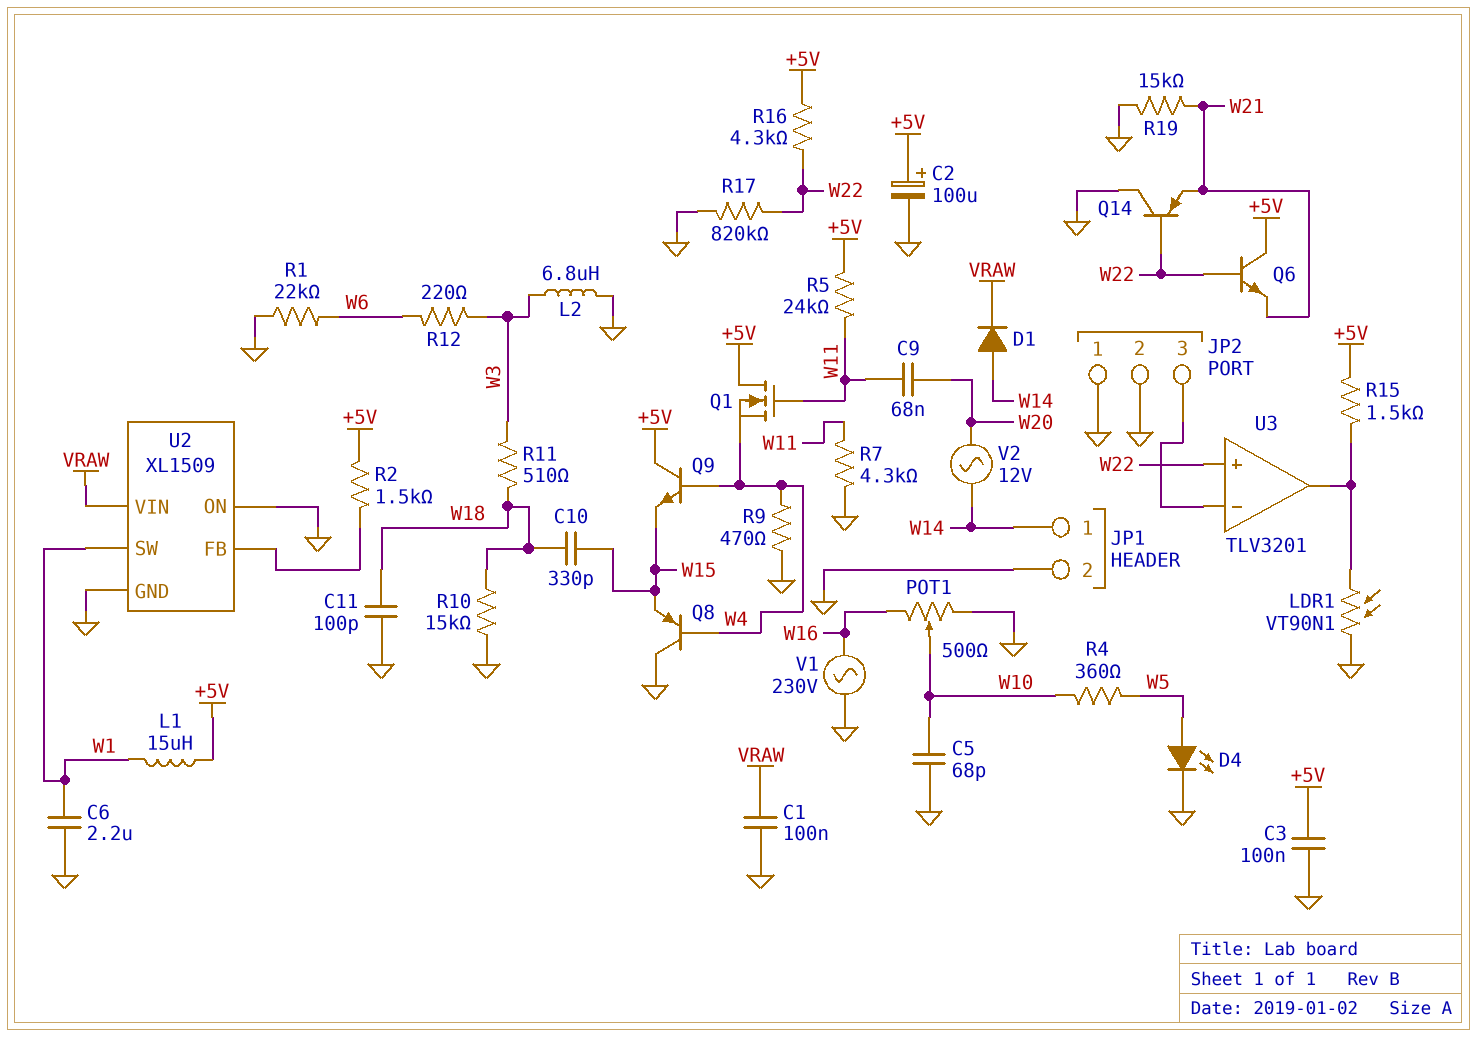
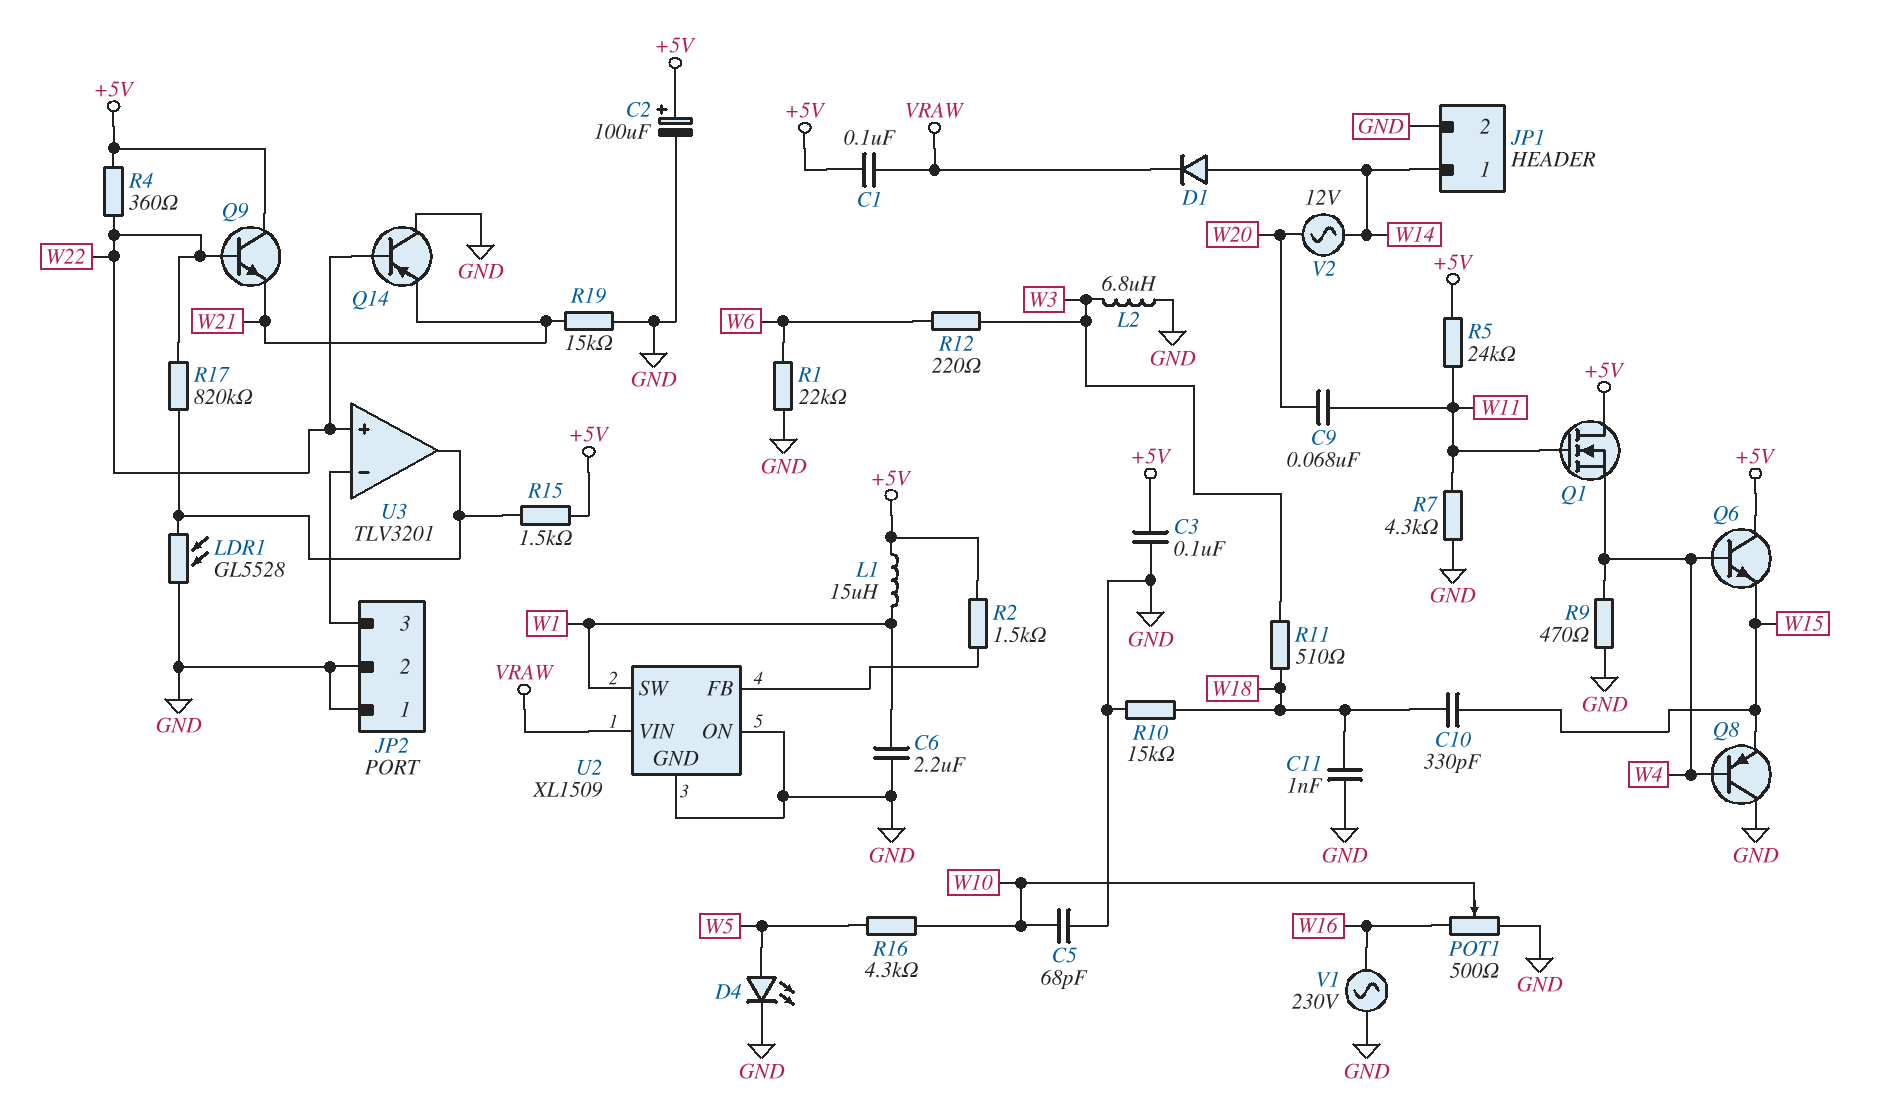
C1: 100nF (GND, VRAW) -> 100nF (+5V, VRAW)
C11: 100pF (GND, W18) -> 1nF (GND, W18)
LDR1: VT90N1 (GND, U3/out) -> GL5528 (GND, U3/out)
Q6: NPN (B W22, C +5V, E W21) -> NPN (B W4, C +5V, E W15)
Q9: NPN (B W4, C +5V, E W15) -> NPN (B W22, C +5V, E W21)
R4: 360 (W5, W10) -> 360 (+5V, W22)
R16: 4.3k (+5V, W22) -> 4.3k (W5, W10)
R17: 820k (GND, W22) -> 820k (U3/out, W22)

